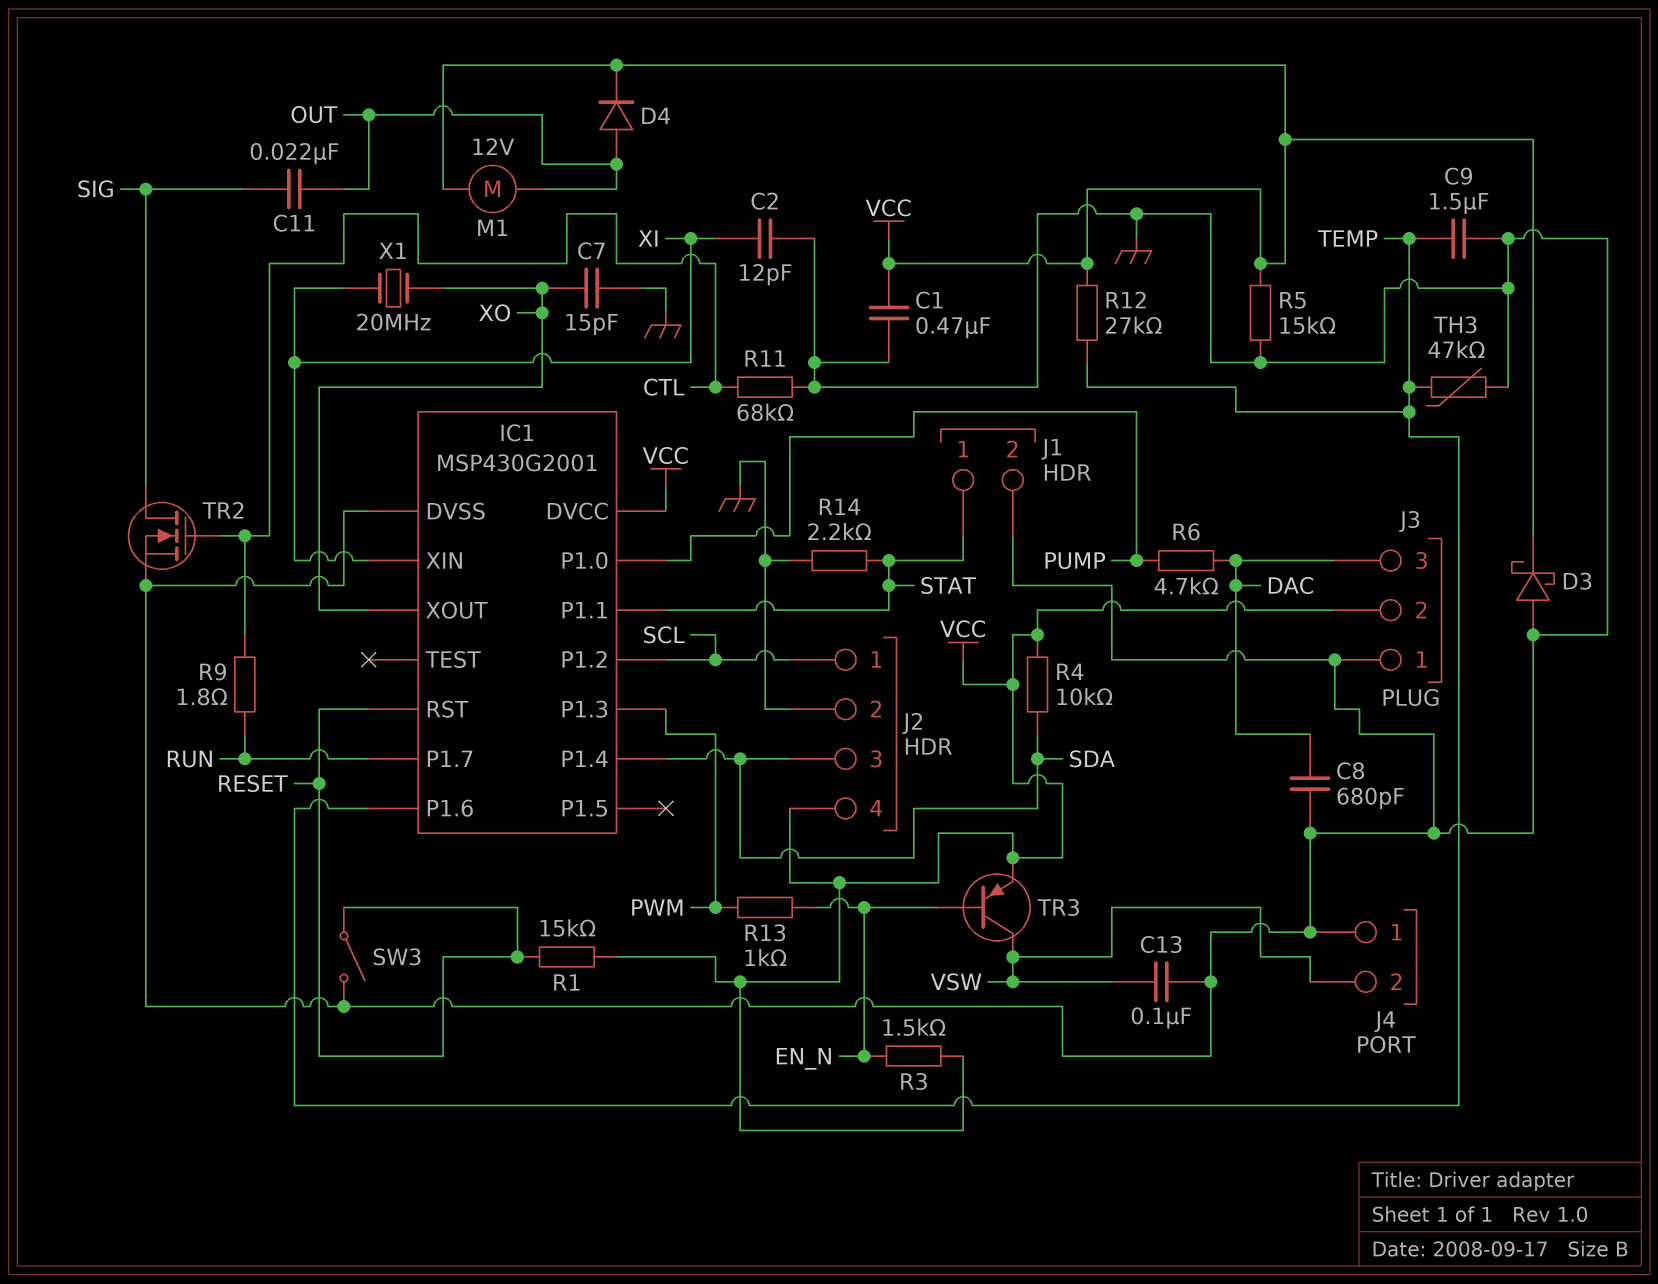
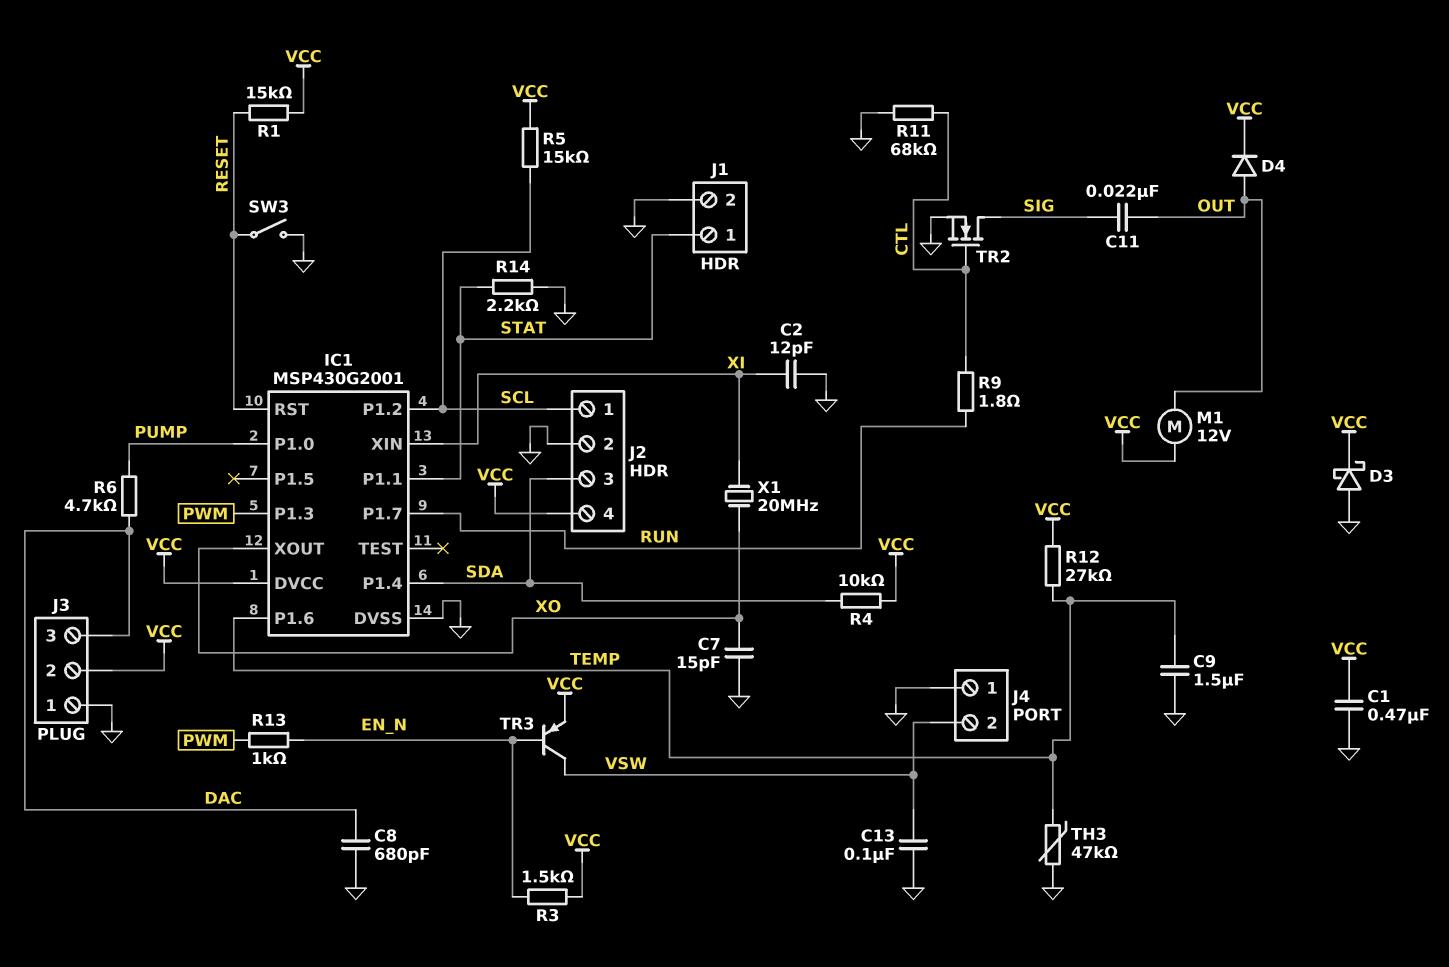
R5: 15k (GND, VCC) -> 15k (SCL, VCC)

